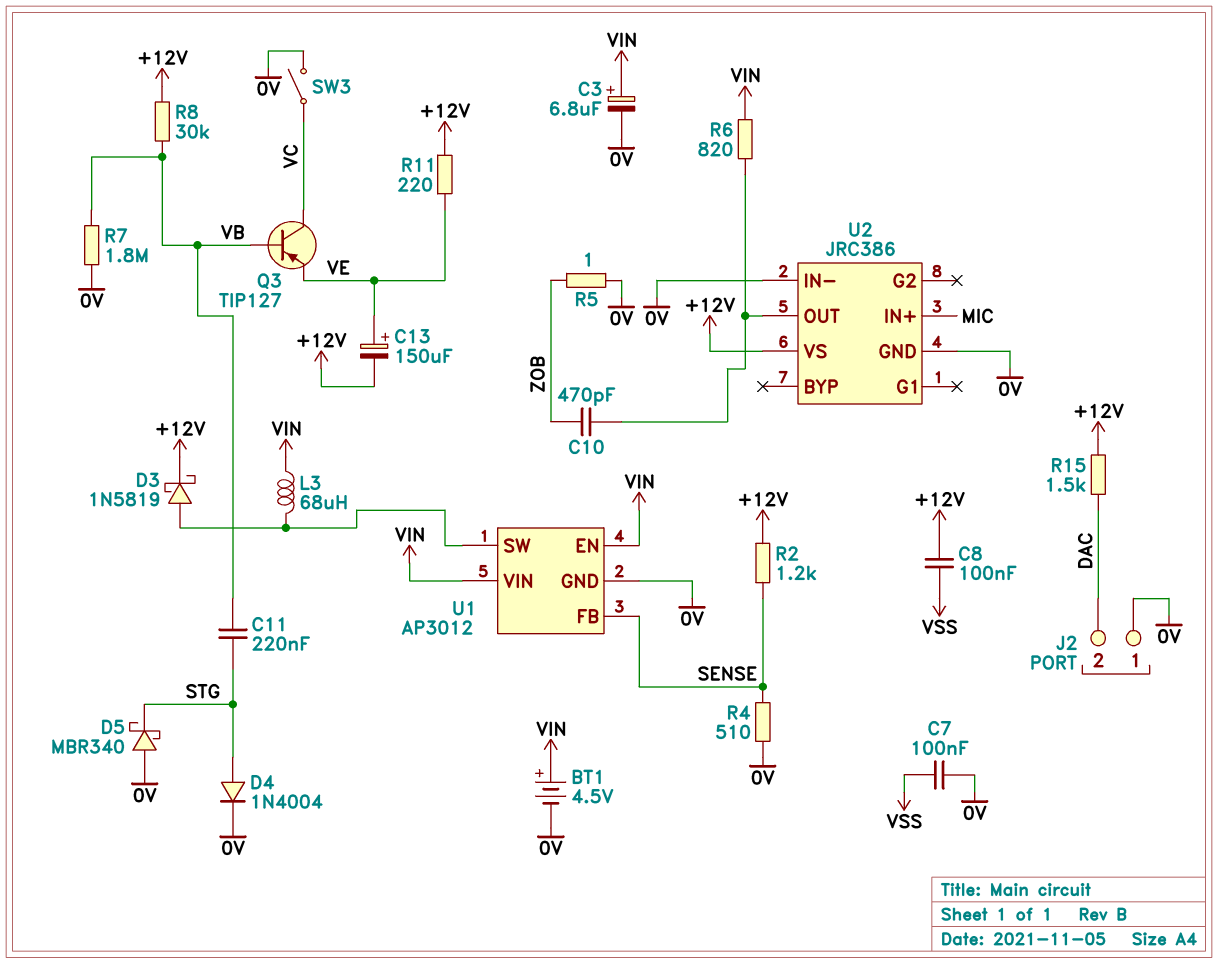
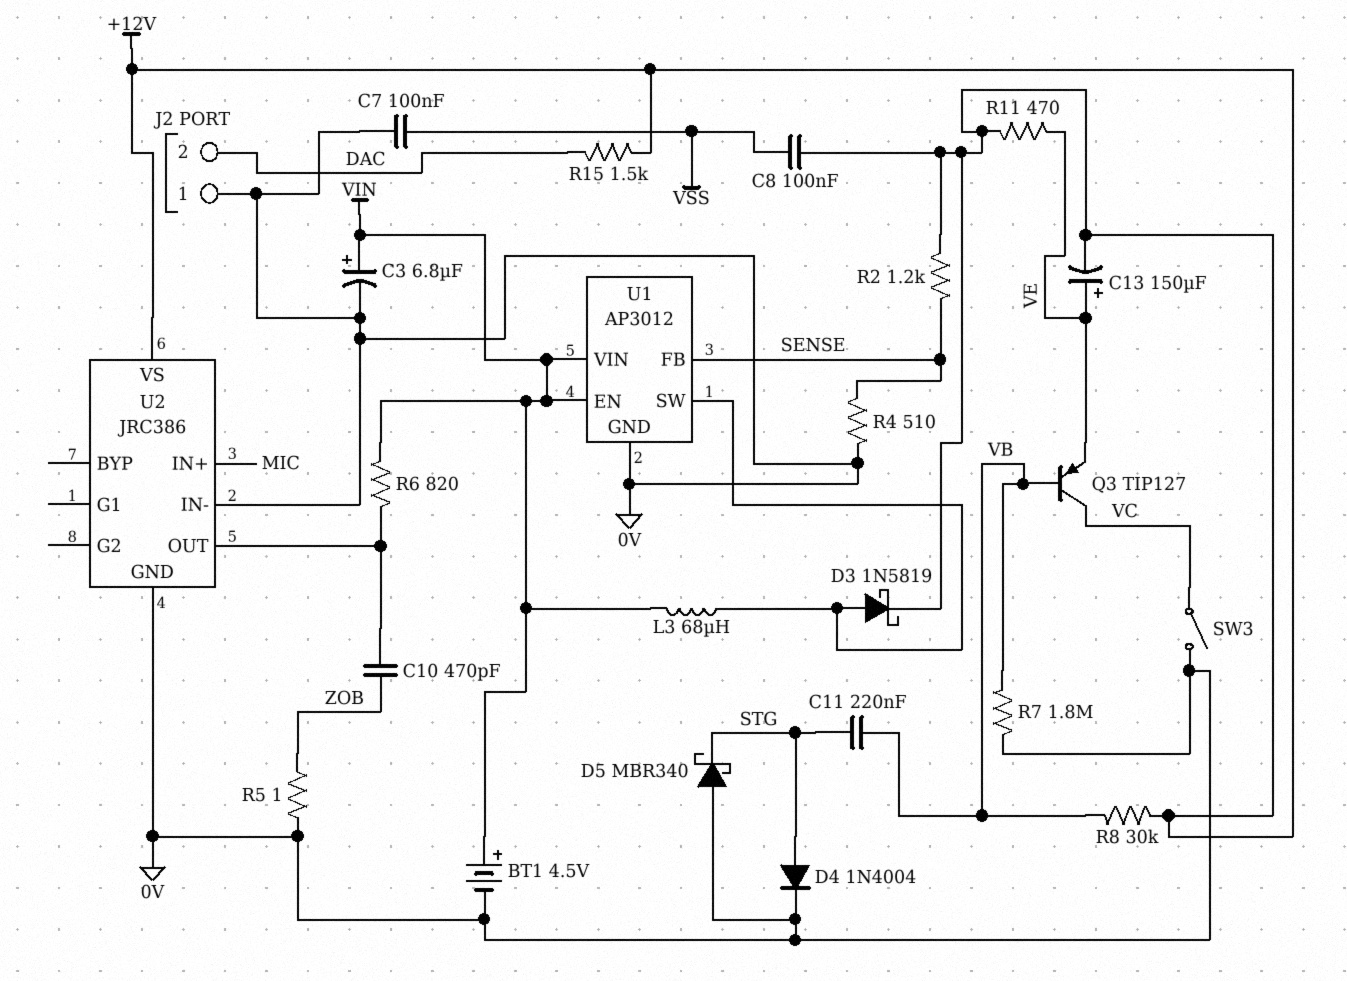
R11: 220 (+12V, VE) -> 470 (+12V, VE)

